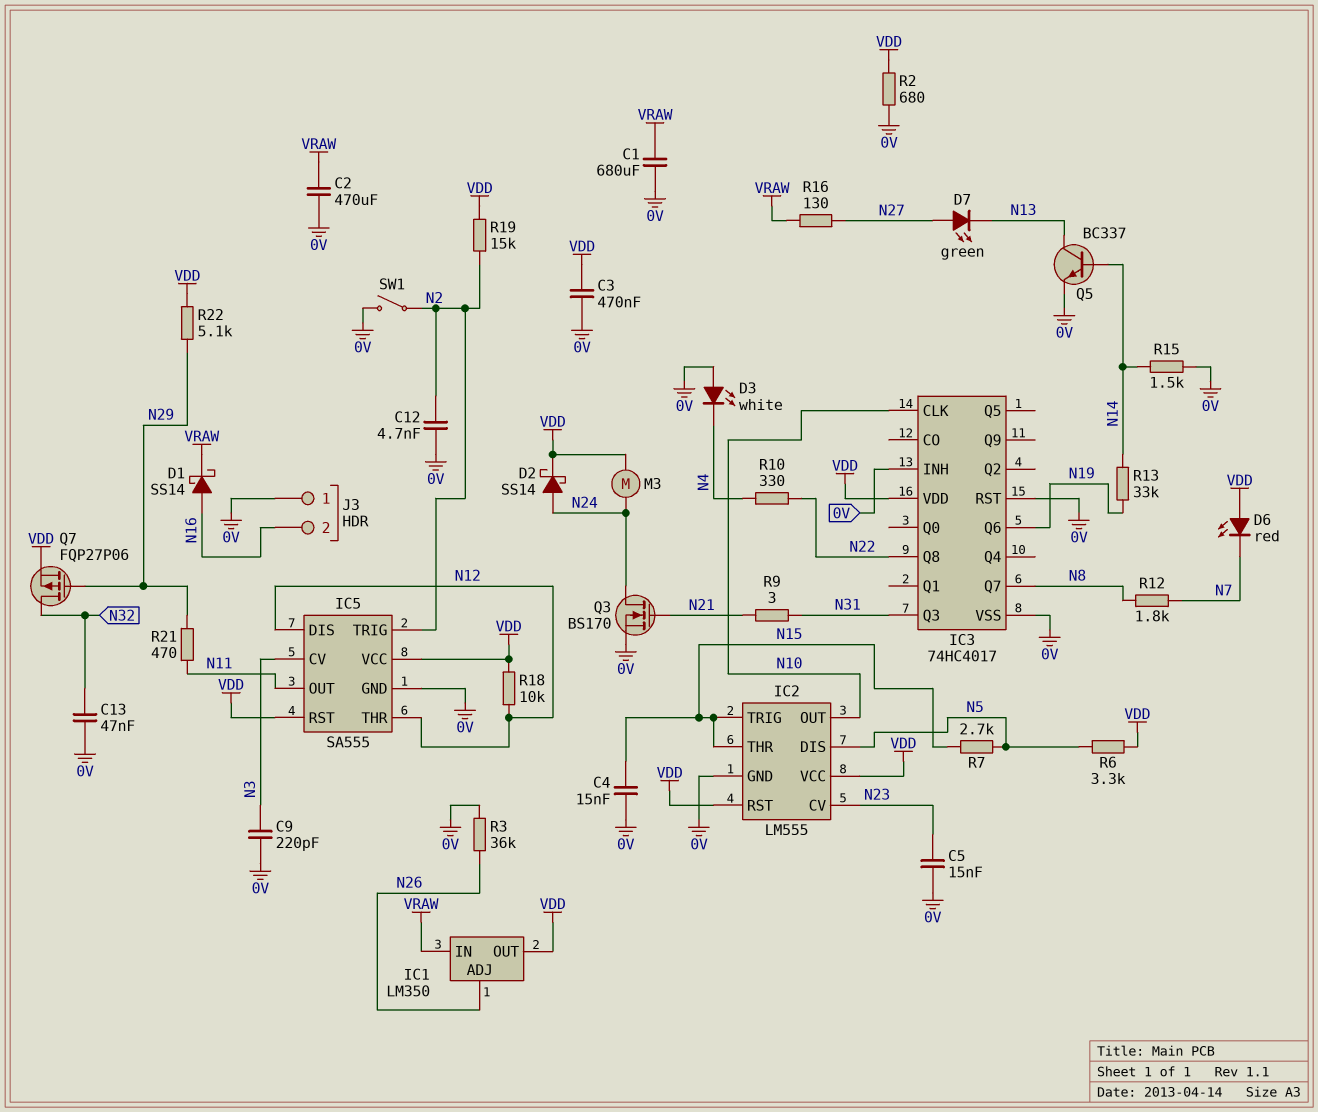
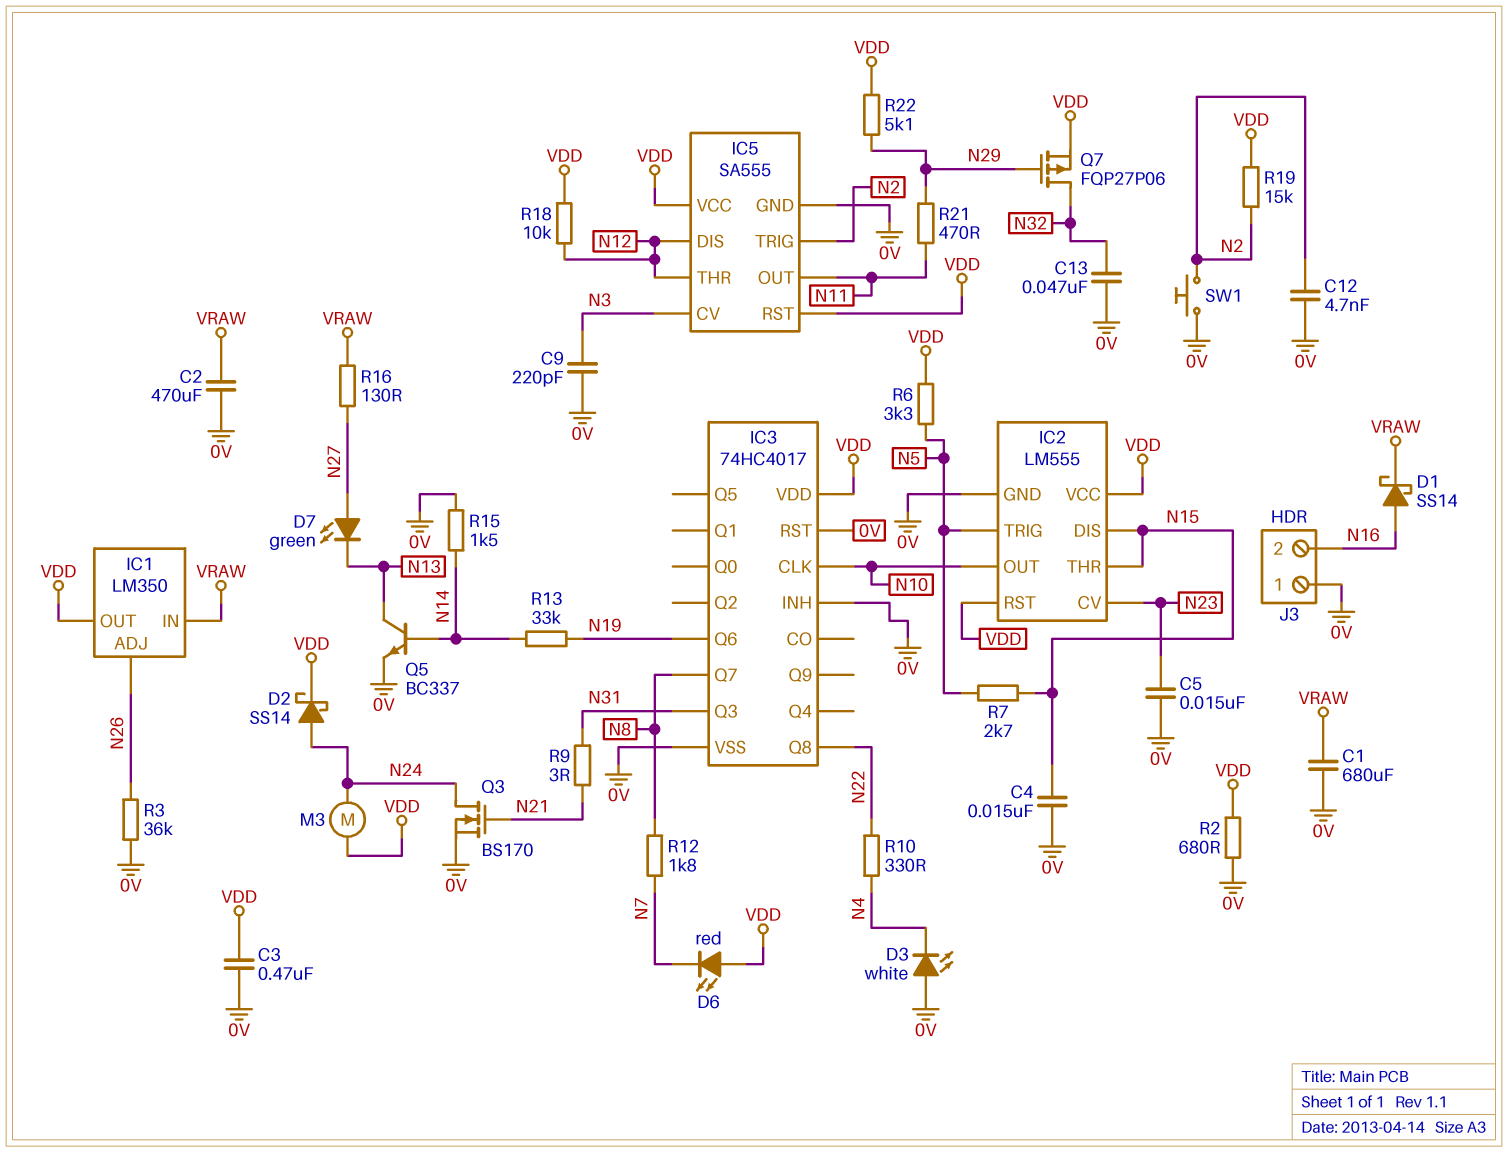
IC2 pin DIS: N5 -> N15
IC2 pin TRIG: N15 -> N5
SW1: switch (0V, N2) -> button (0V, N2)

